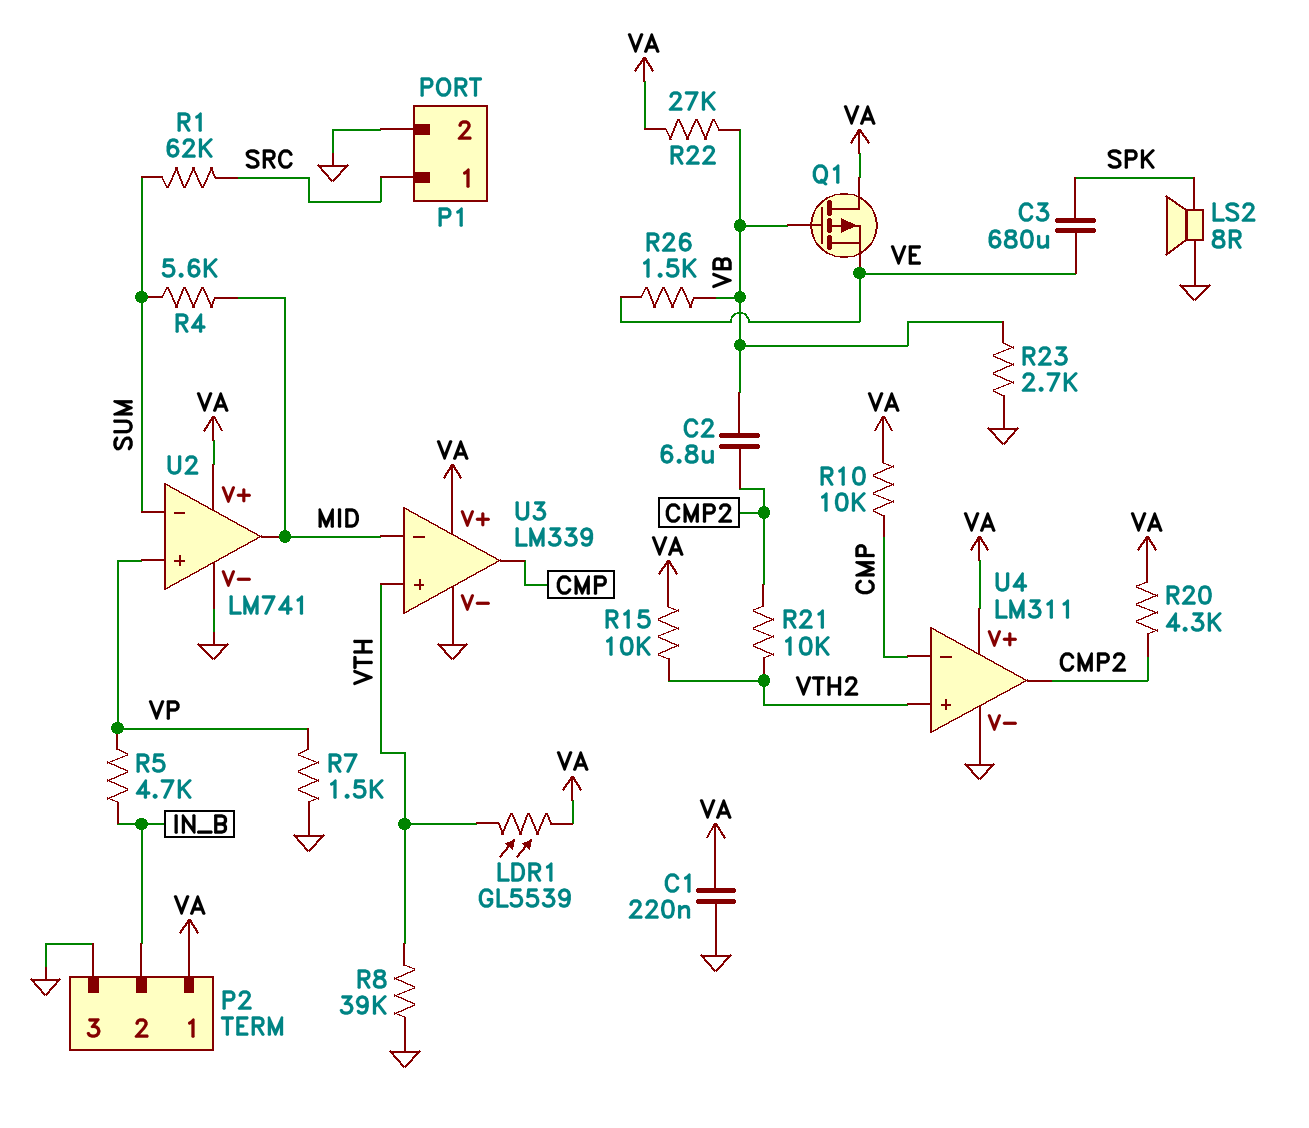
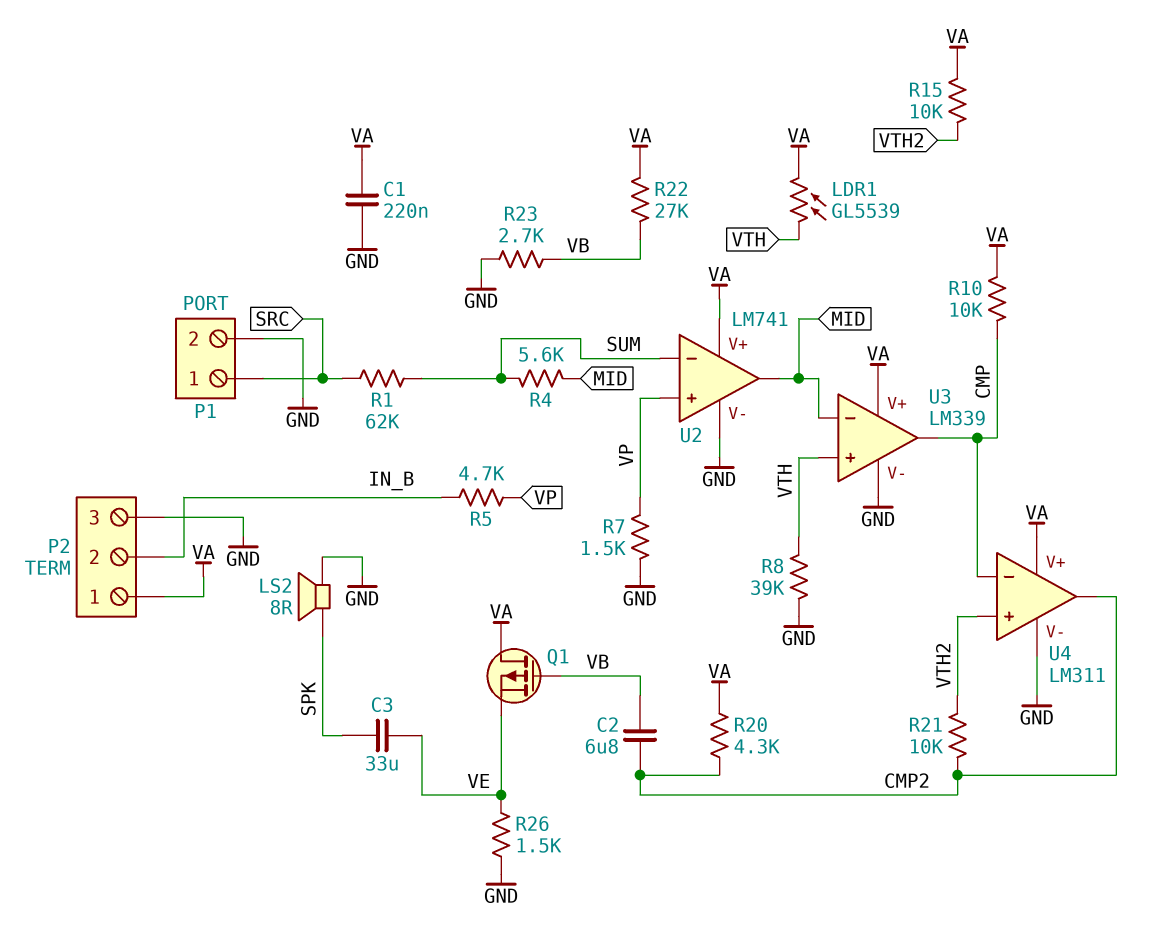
C3: 680uF (SPK, VE) -> 33uF (SPK, VE)
R26: 1.5k (VB, VE) -> 1.5k (GND, VE)

